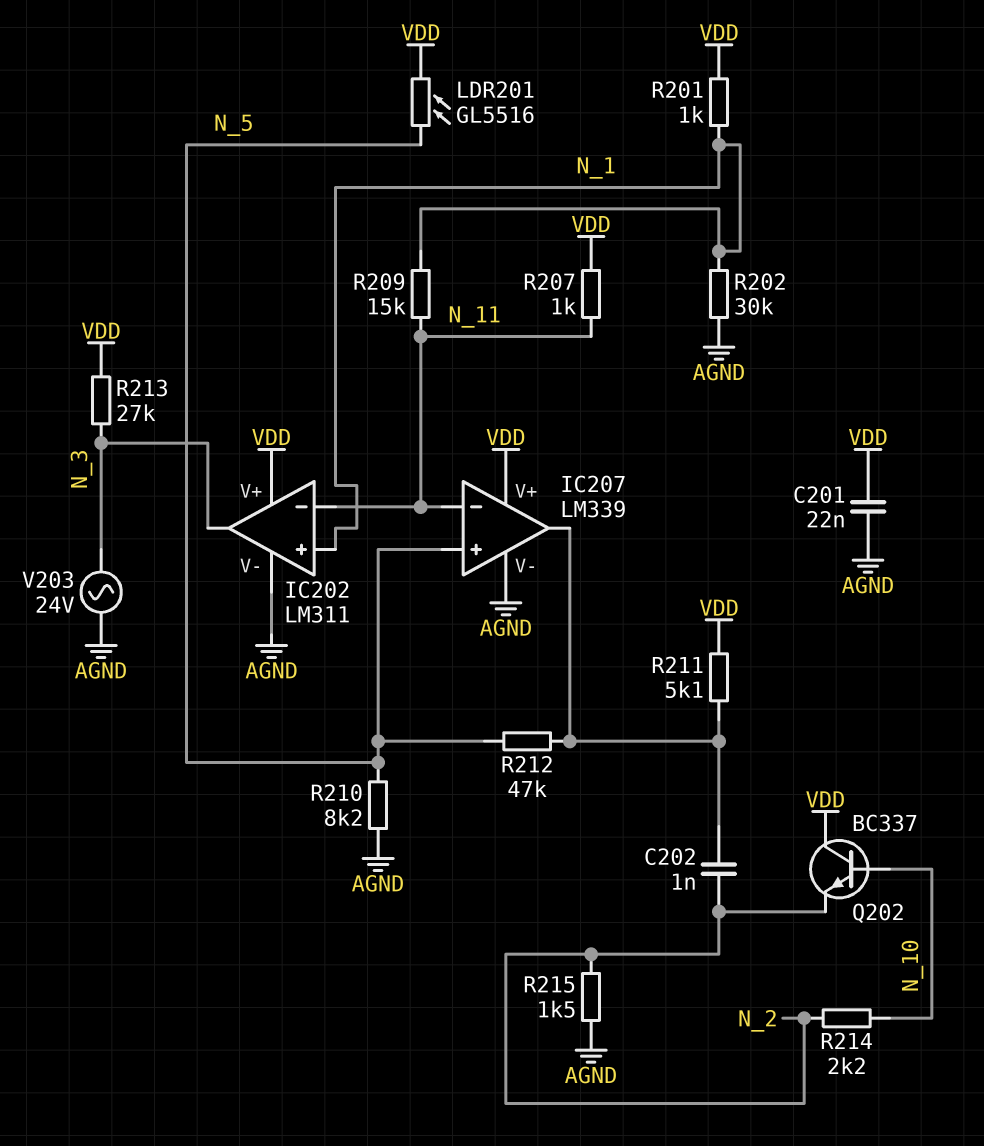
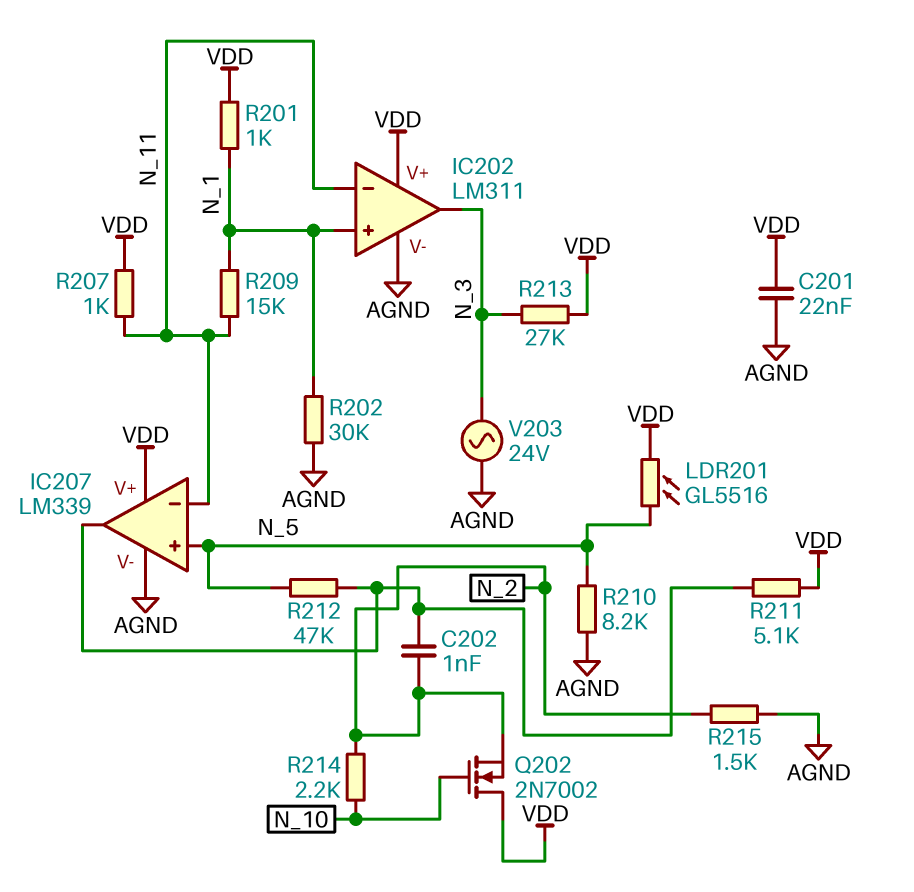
Q202: NPN BC337 (B N_10, C VDD, E N_2) -> NMOS 2N7002 (G N_10, D VDD, S N_2)

